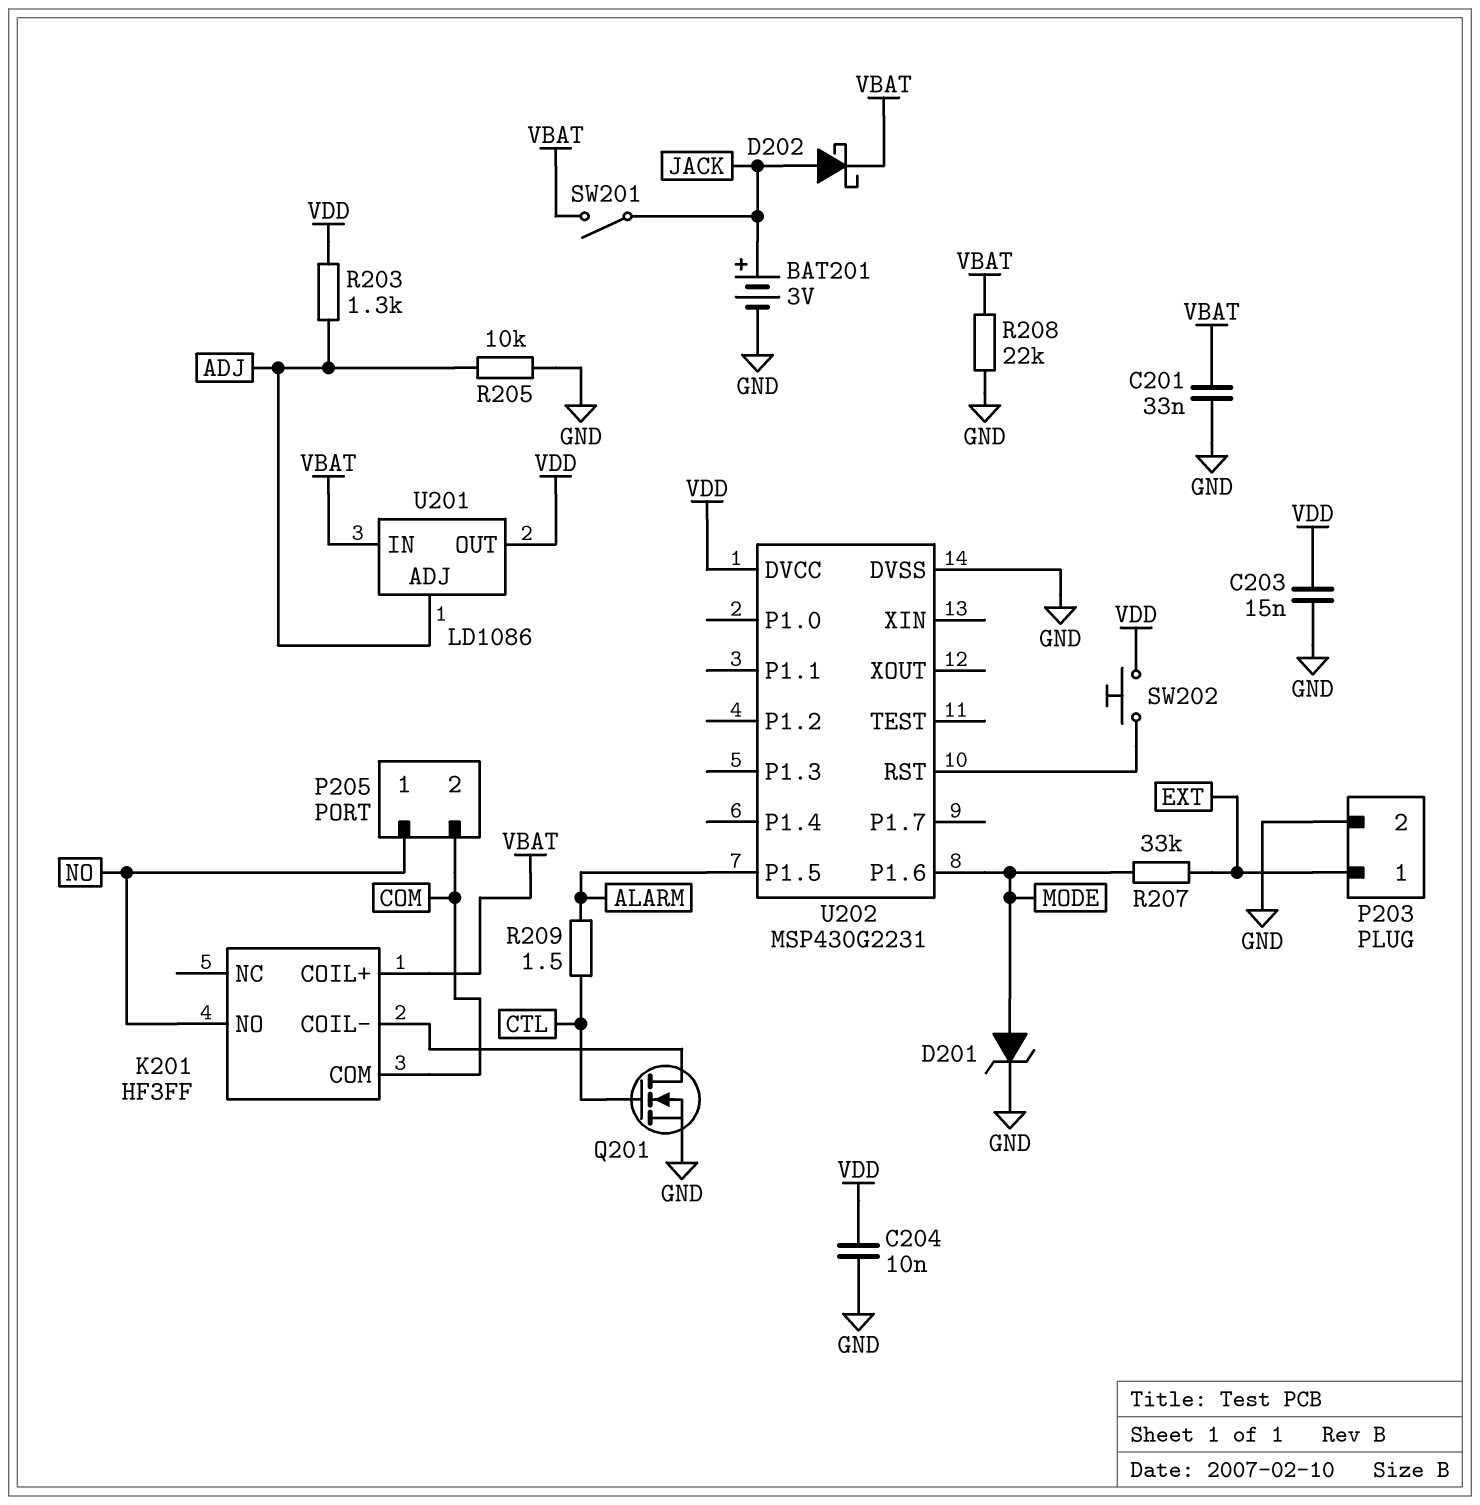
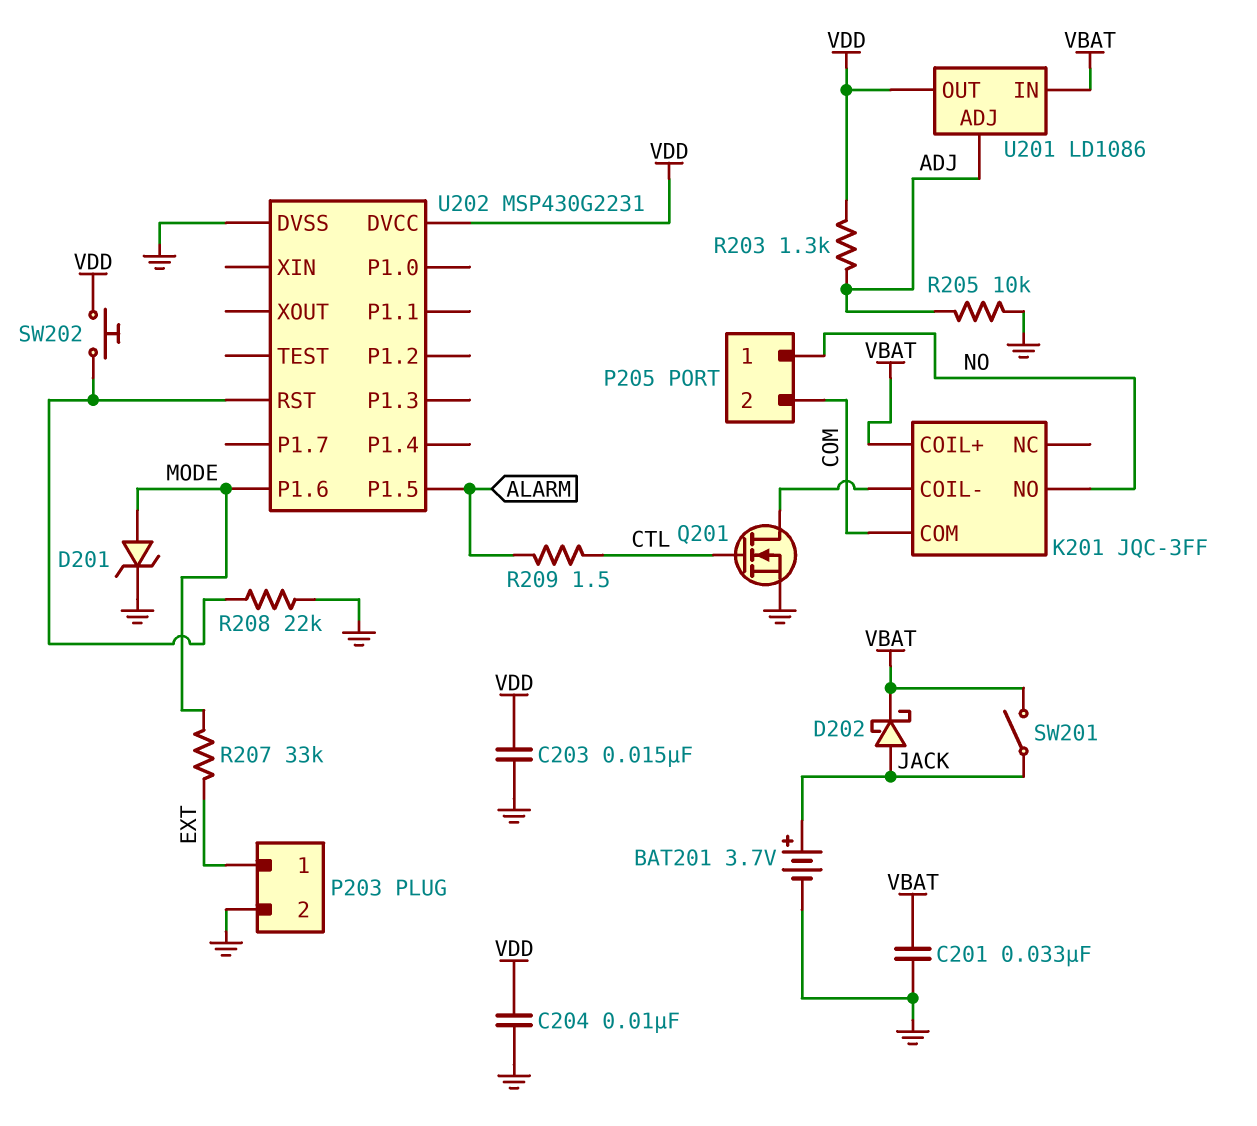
BAT201: 3V (plus JACK, minus GND) -> 3.7V (plus JACK, minus GND)
K201: HF3FF -> JQC-3FF
R208: 22k (GND, VBAT) -> 22k (GND, U202/RST)

